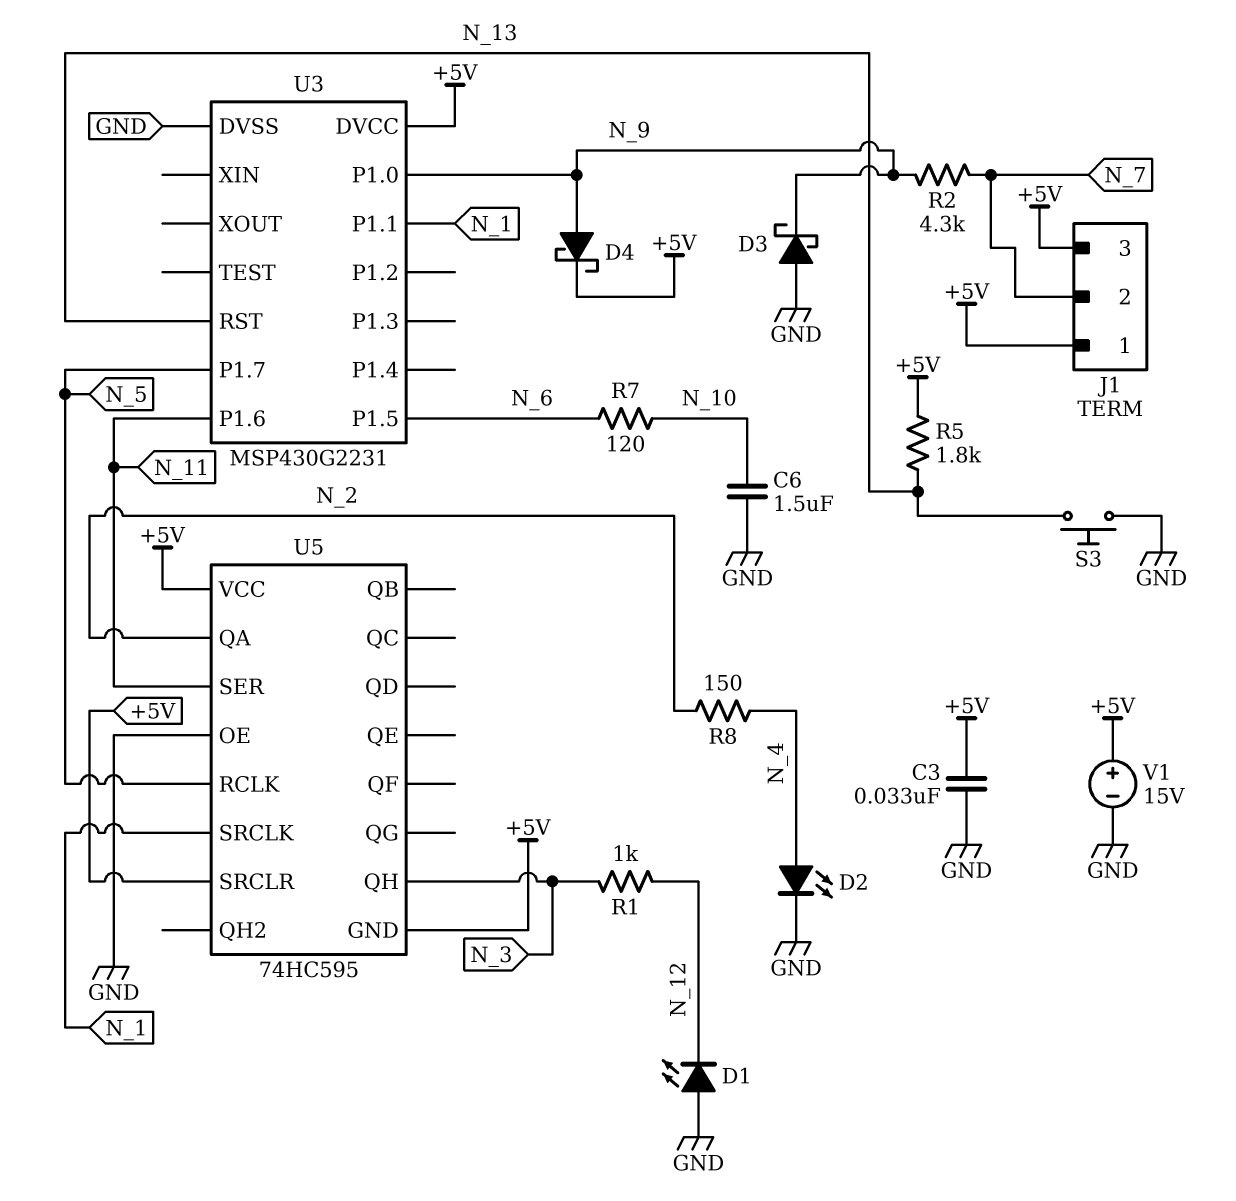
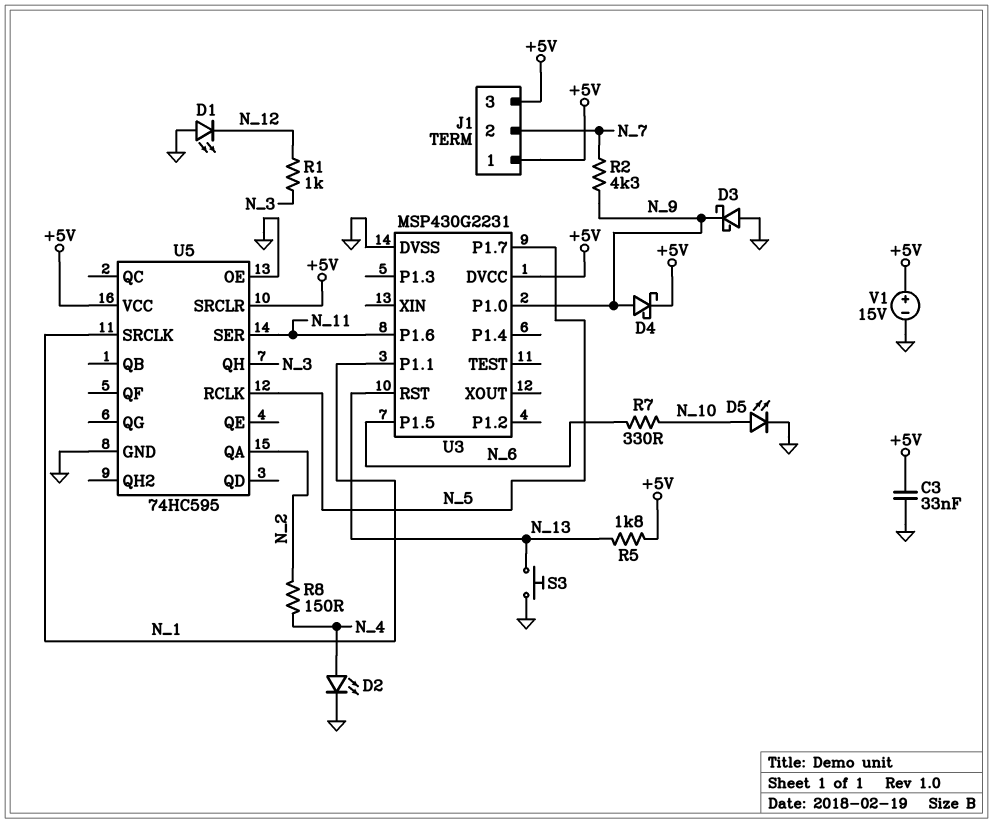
C6: 1.5uF (GND, N_10) -> none
D5: none -> LED (A N_10, K GND)
R7: 120 (N_6, N_10) -> 330 (N_6, N_10)
U5 pin GND: +5V -> GND

